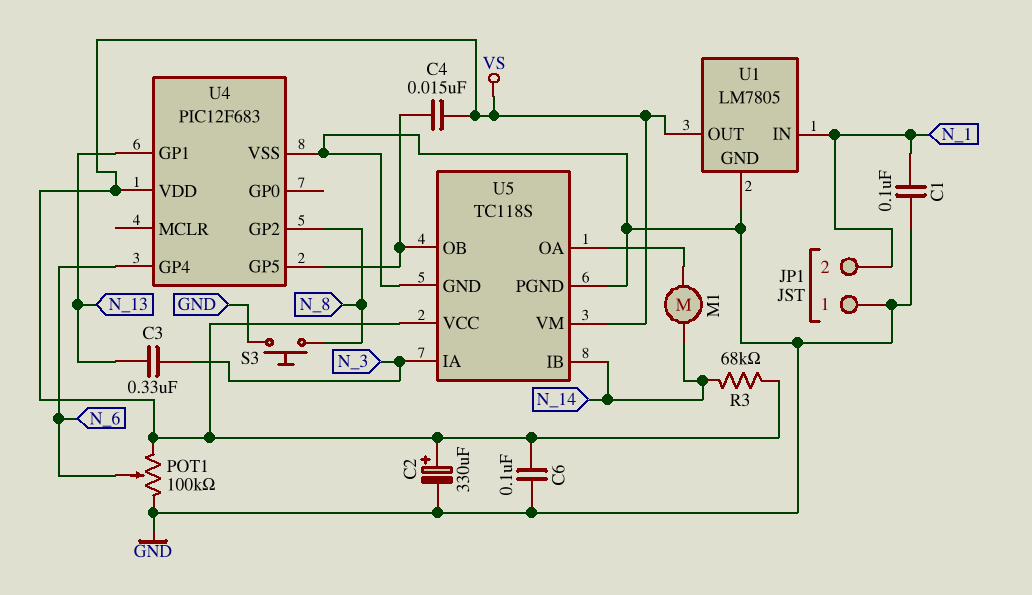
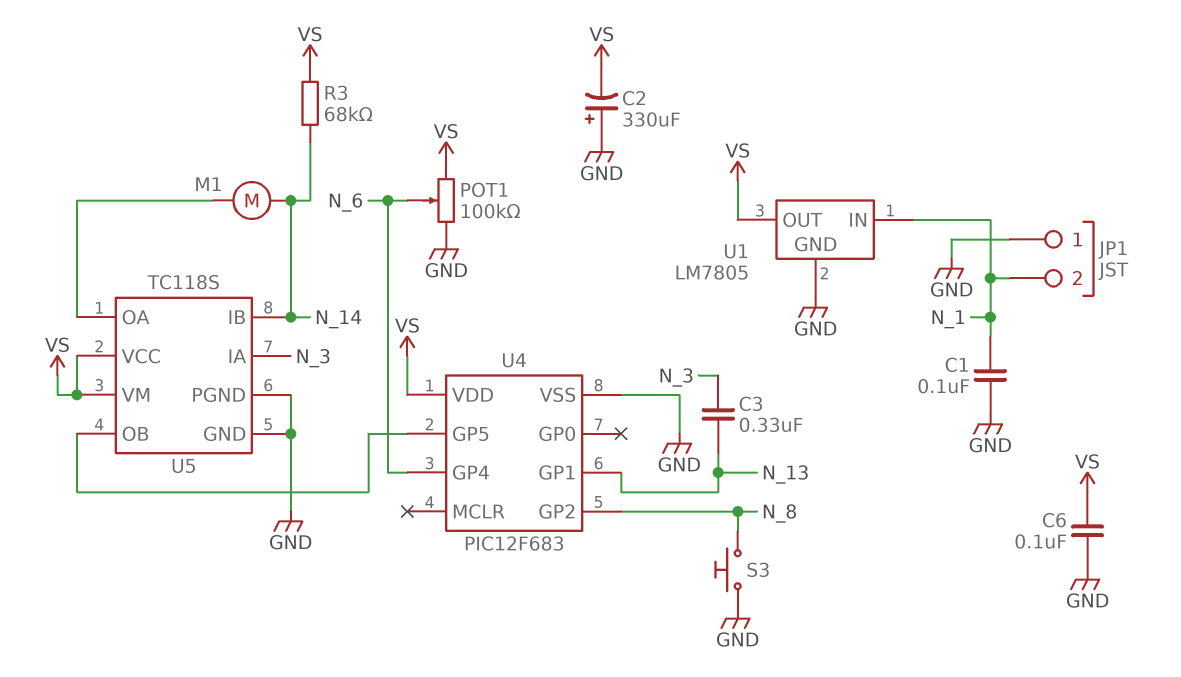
C2: 330uF (plus VS, minus GND) -> 330uF (plus GND, minus VS)
C4: 15nF (U4/GP5, VS) -> none

